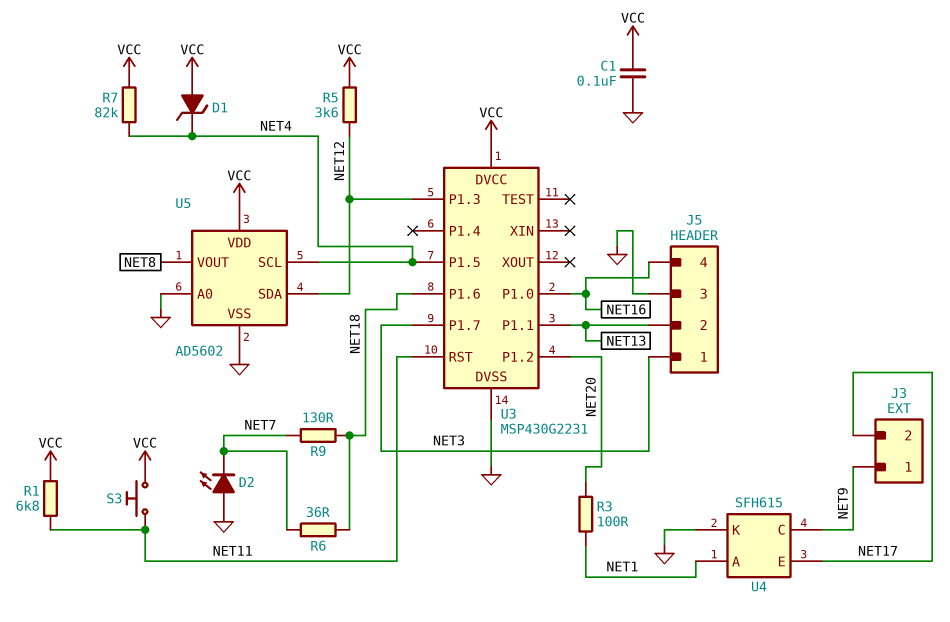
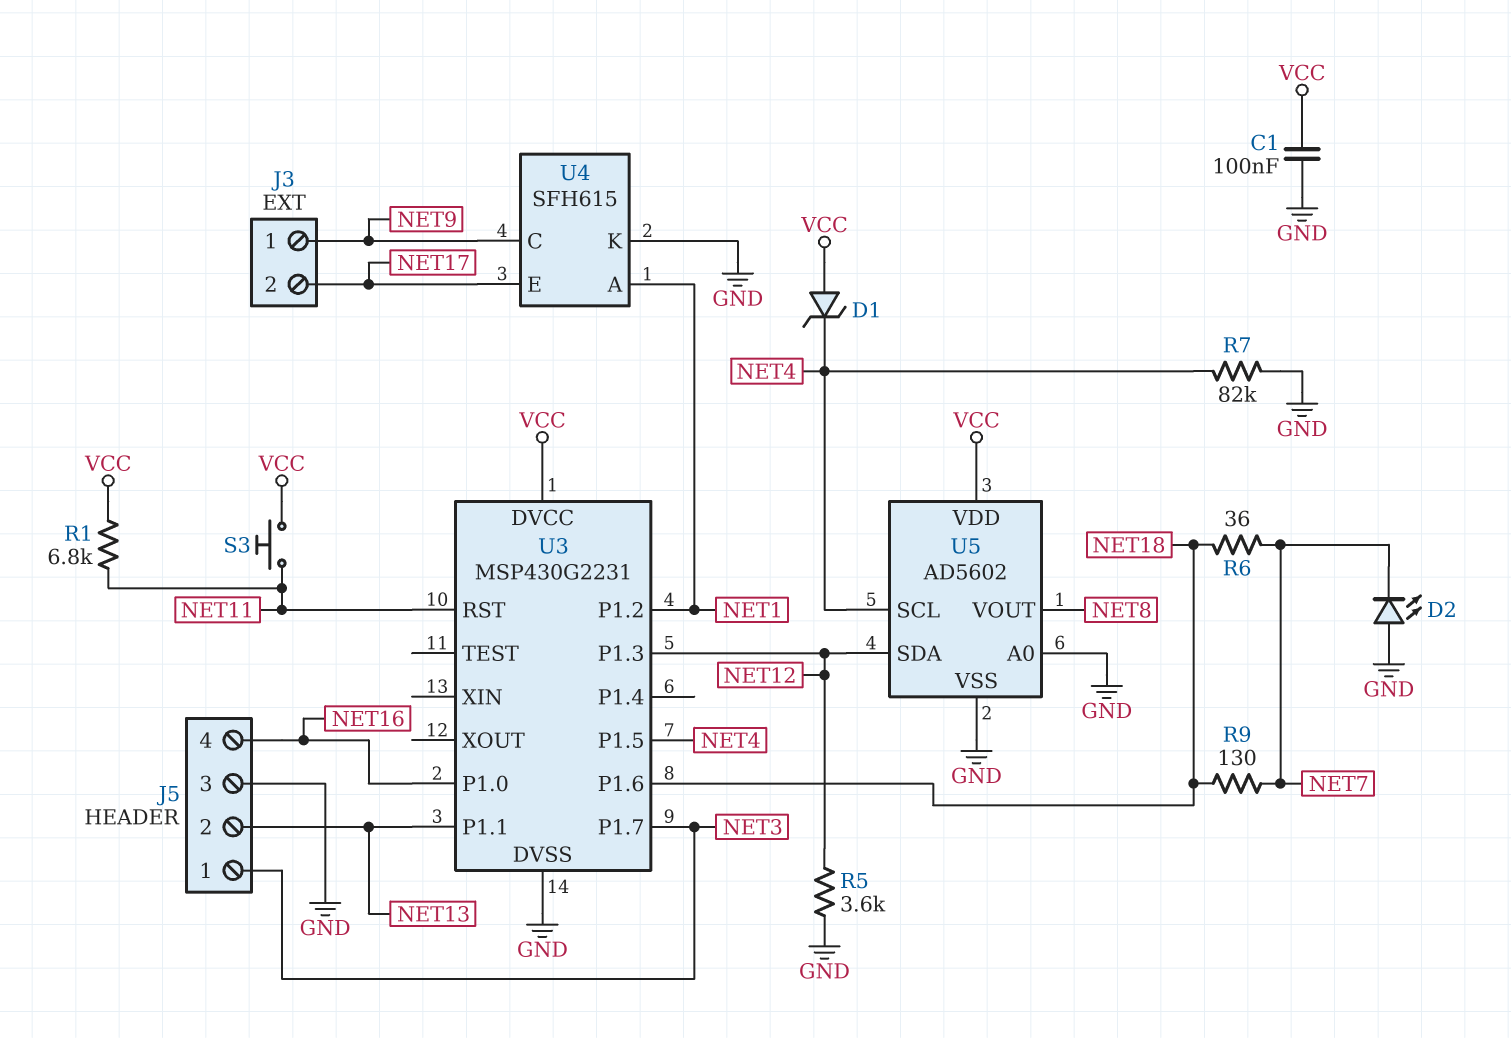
R3: 100 (NET1, NET20) -> none
R5: 3.6k (NET12, VCC) -> 3.6k (GND, NET12)
R7: 82k (NET4, VCC) -> 82k (GND, NET4)
U3 pin P1.2: NET20 -> NET1

